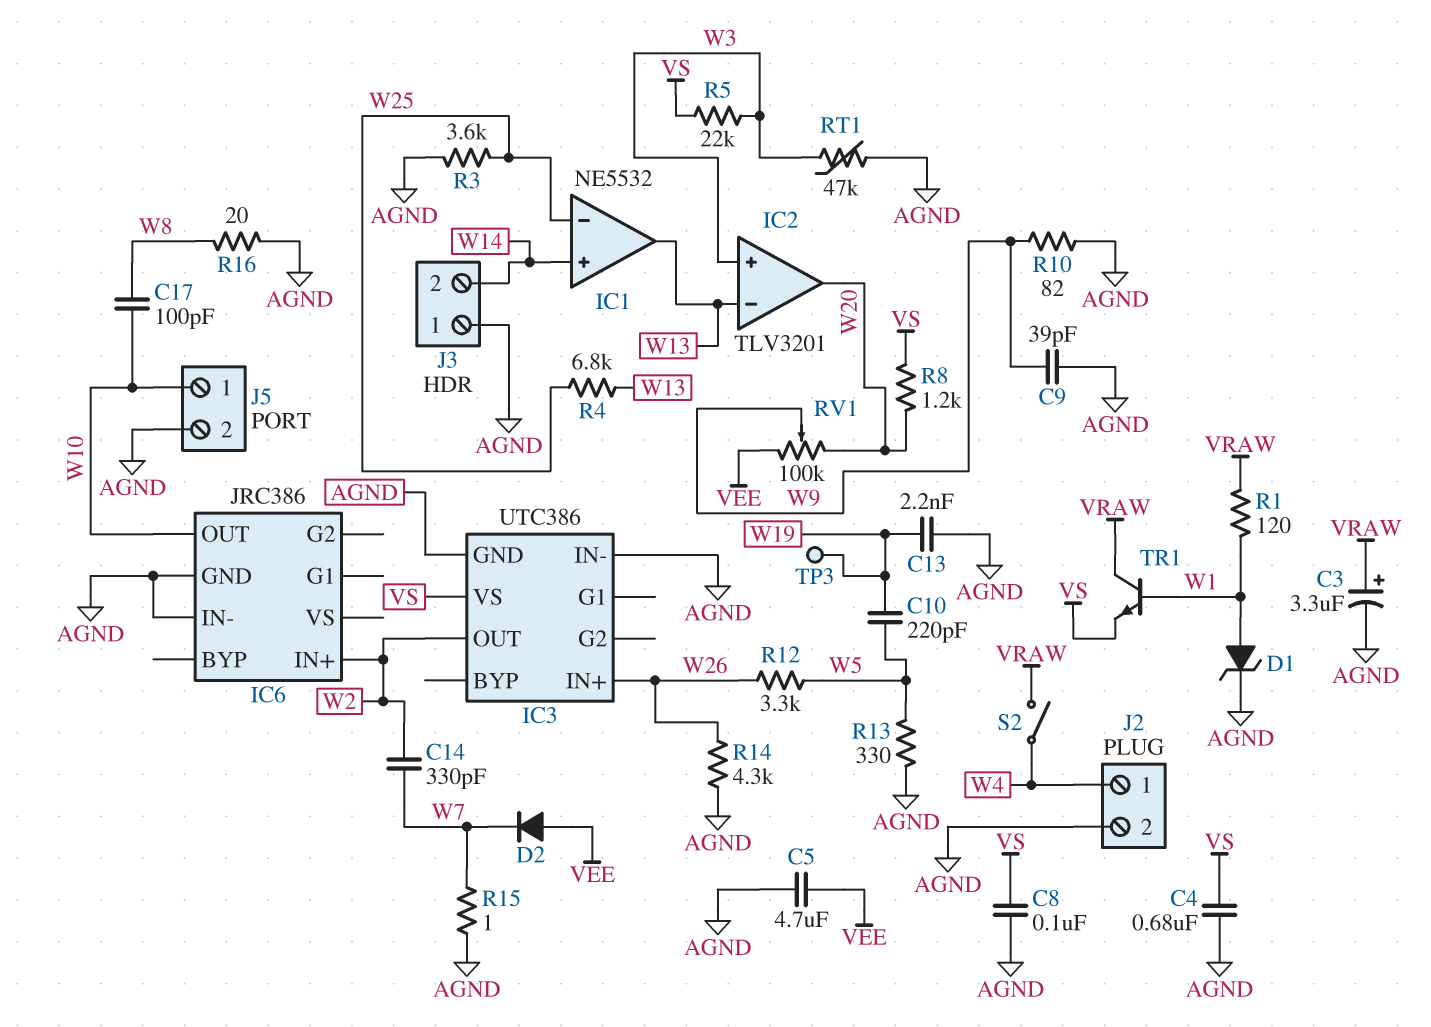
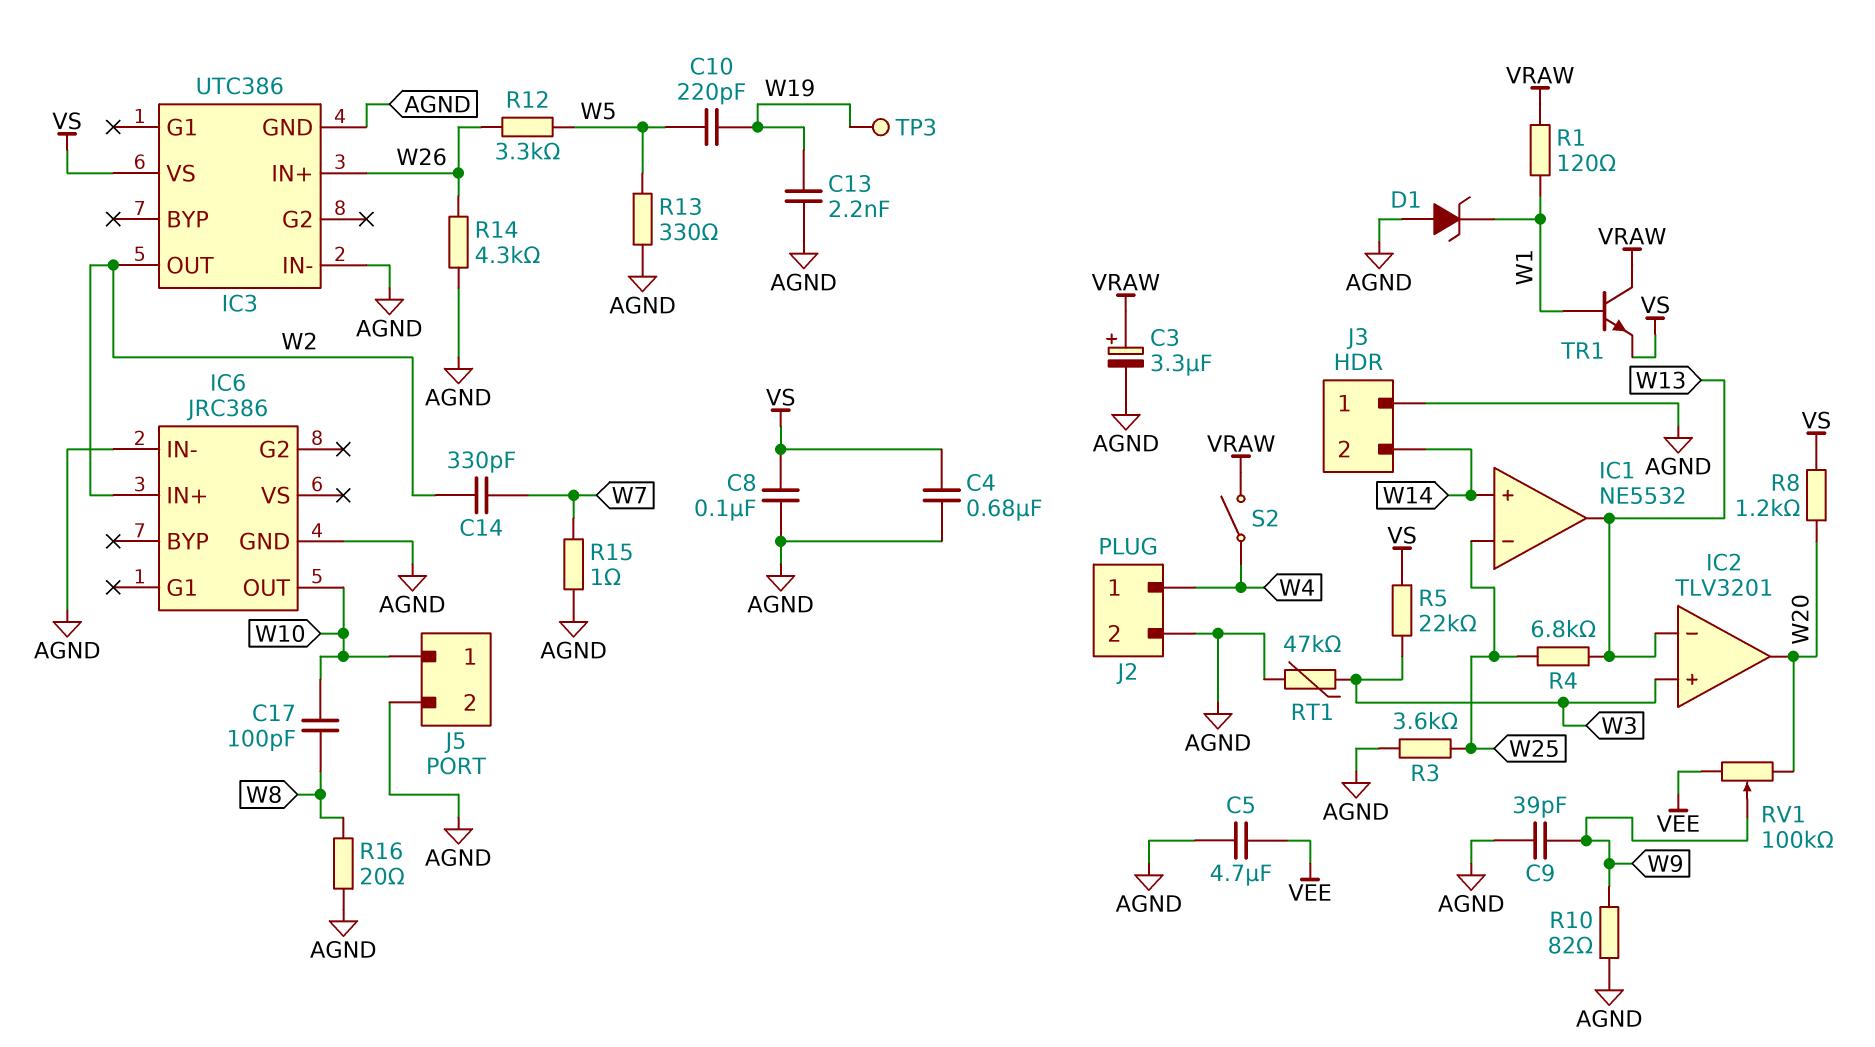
D1: zener (A W1, K AGND) -> zener (A AGND, K W1)
D2: diode (A VEE, K W7) -> none

